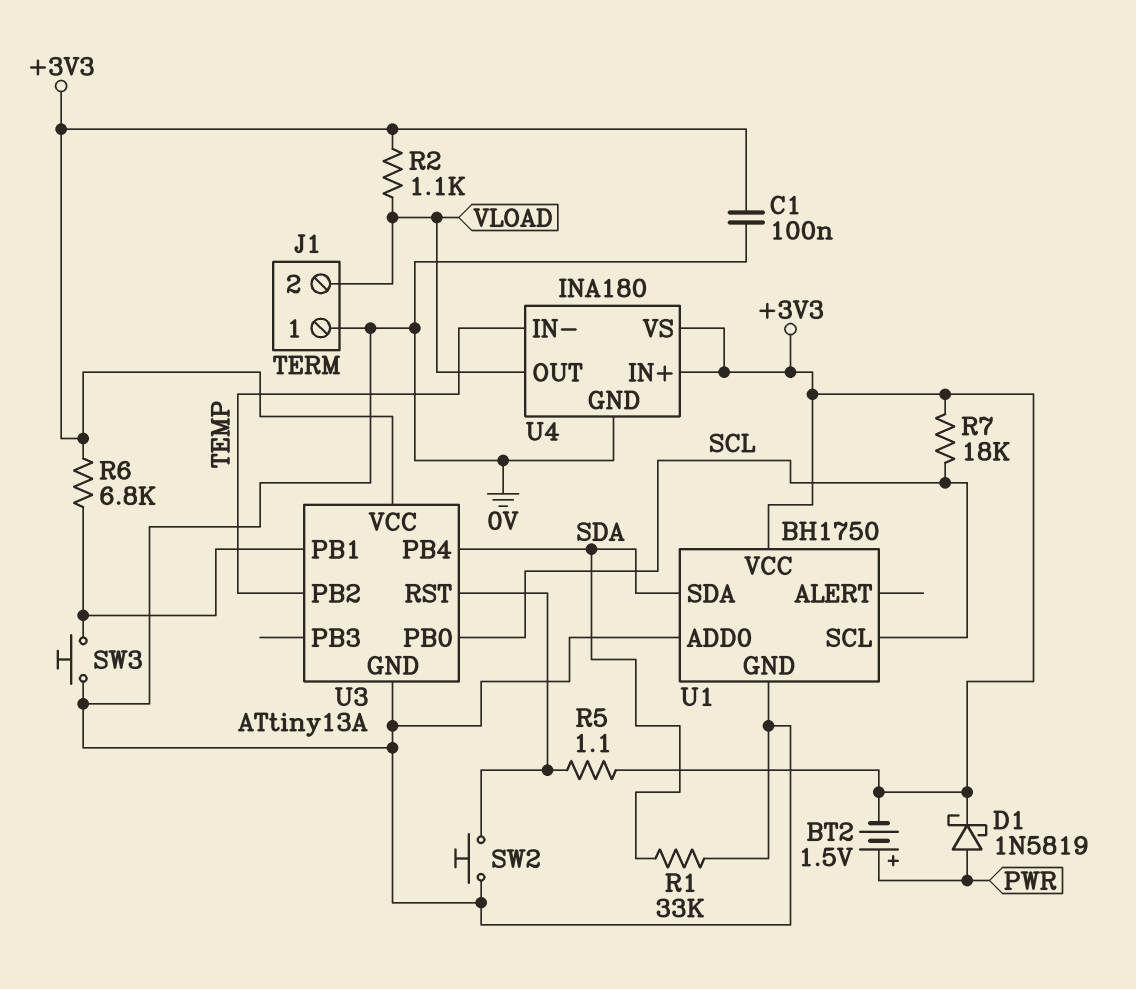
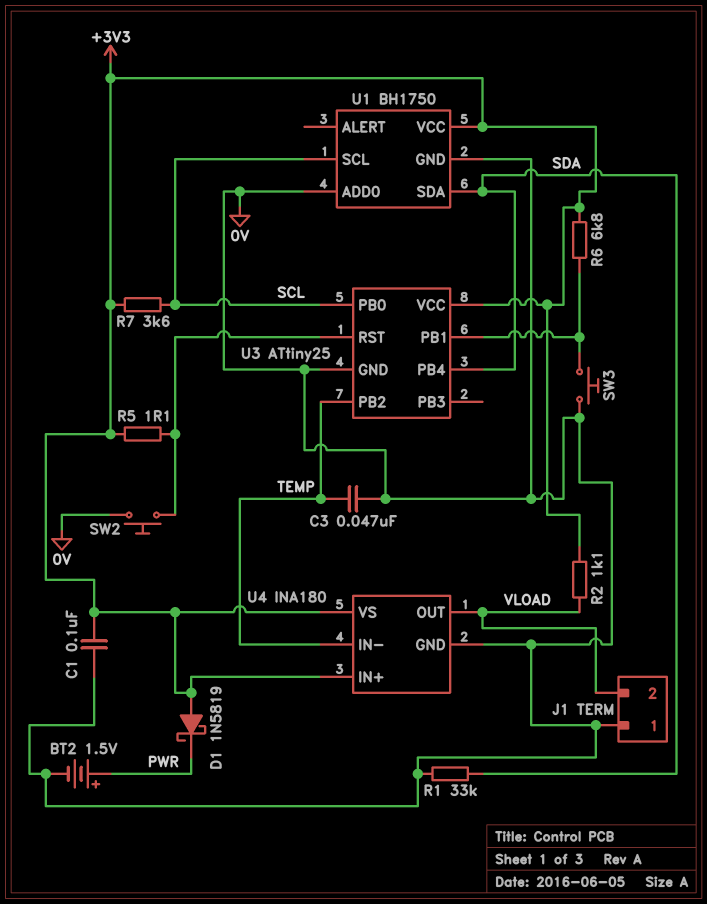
BT2: 1.5V (plus PWR, minus +3V3) -> 1.5V (plus PWR, minus 0V)
C3: none -> 47nF (0V, TEMP)
D1: schottky 1N5819 (A PWR, K +3V3) -> schottky 1N5819 (A +3V3, K PWR)
R7: 18k (+3V3, SCL) -> 3.6k (+3V3, SCL)
U3: ATtiny13A -> ATtiny25

